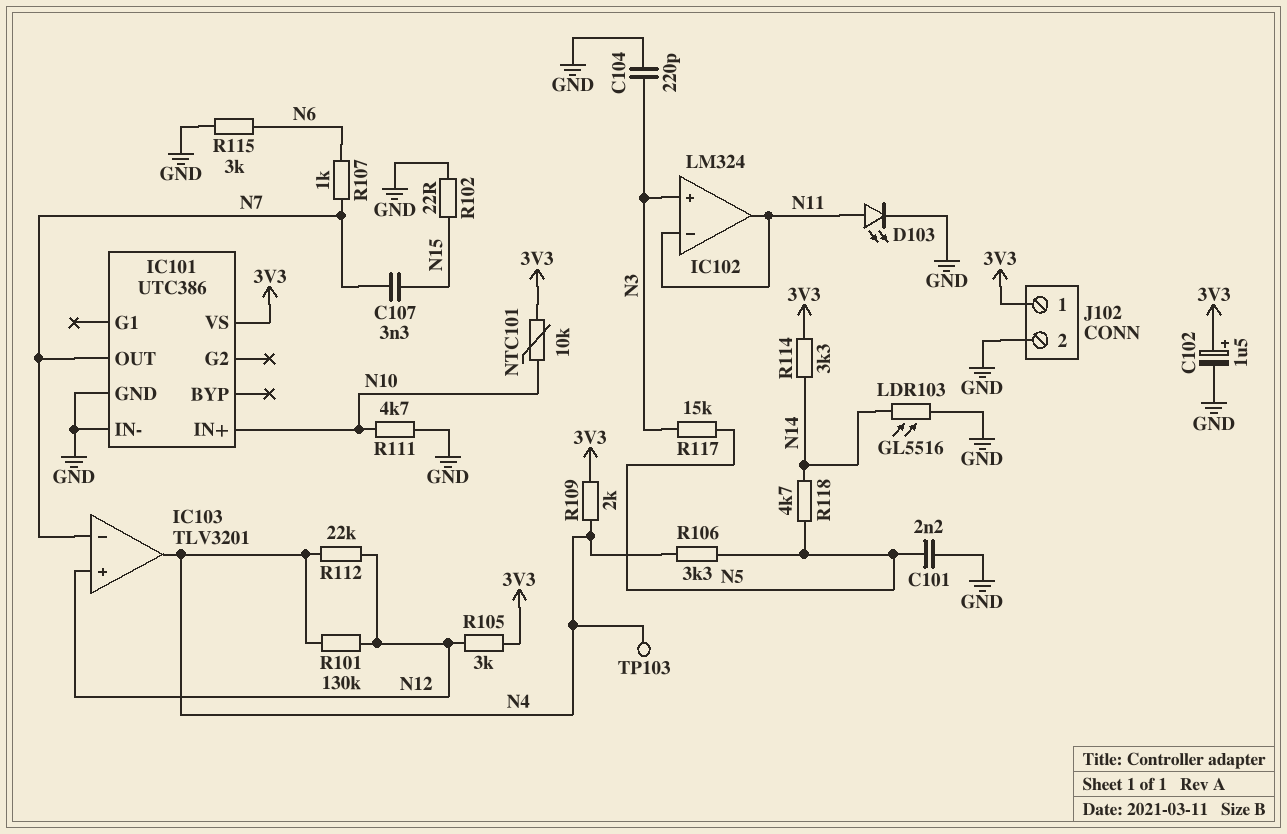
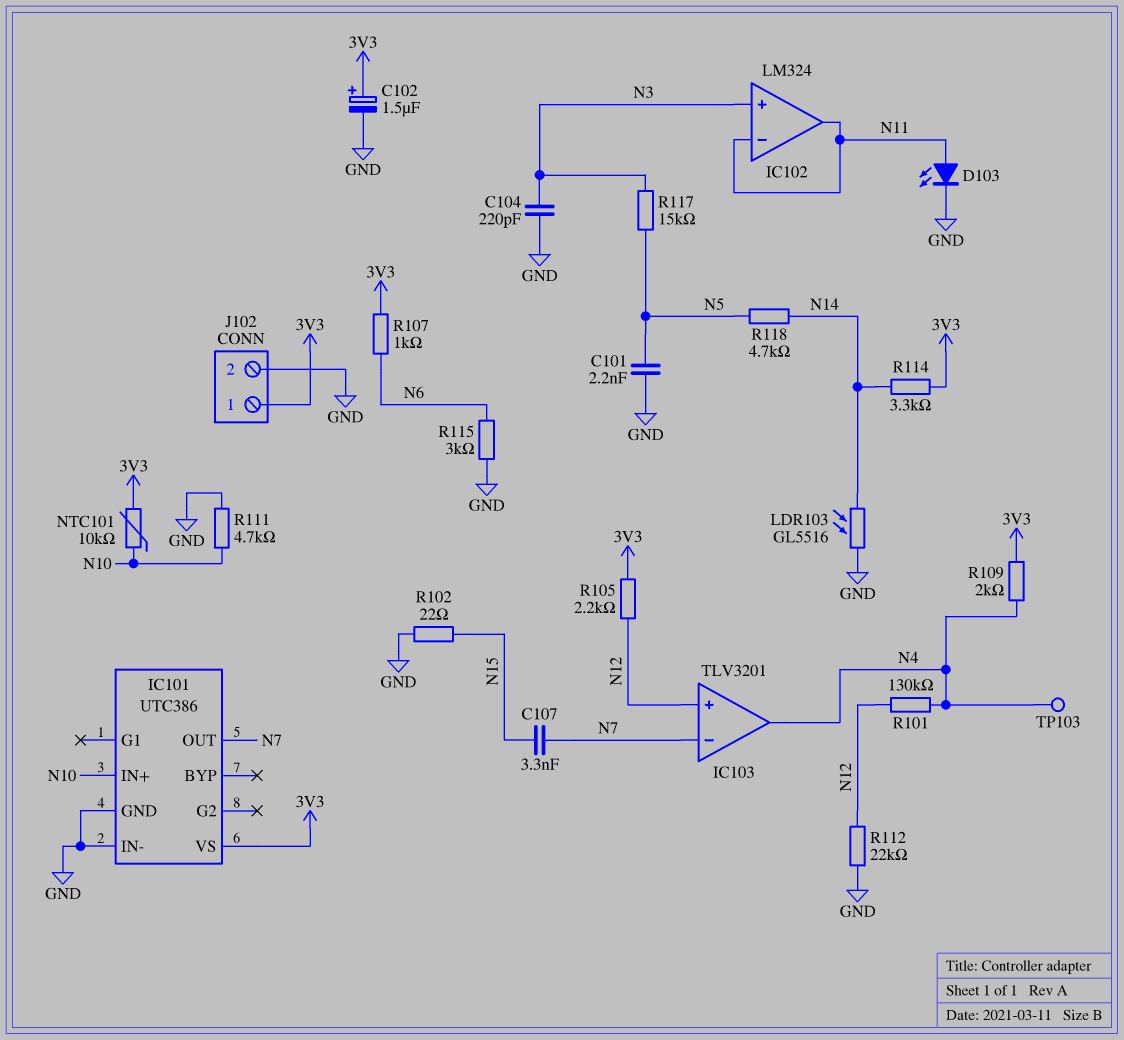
R105: 3k (3V3, N12) -> 2.2k (3V3, N12)
R106: 3.3k (N4, N5) -> none
R107: 1k (N6, N7) -> 1k (3V3, N6)
R112: 22k (N4, N12) -> 22k (GND, N12)

